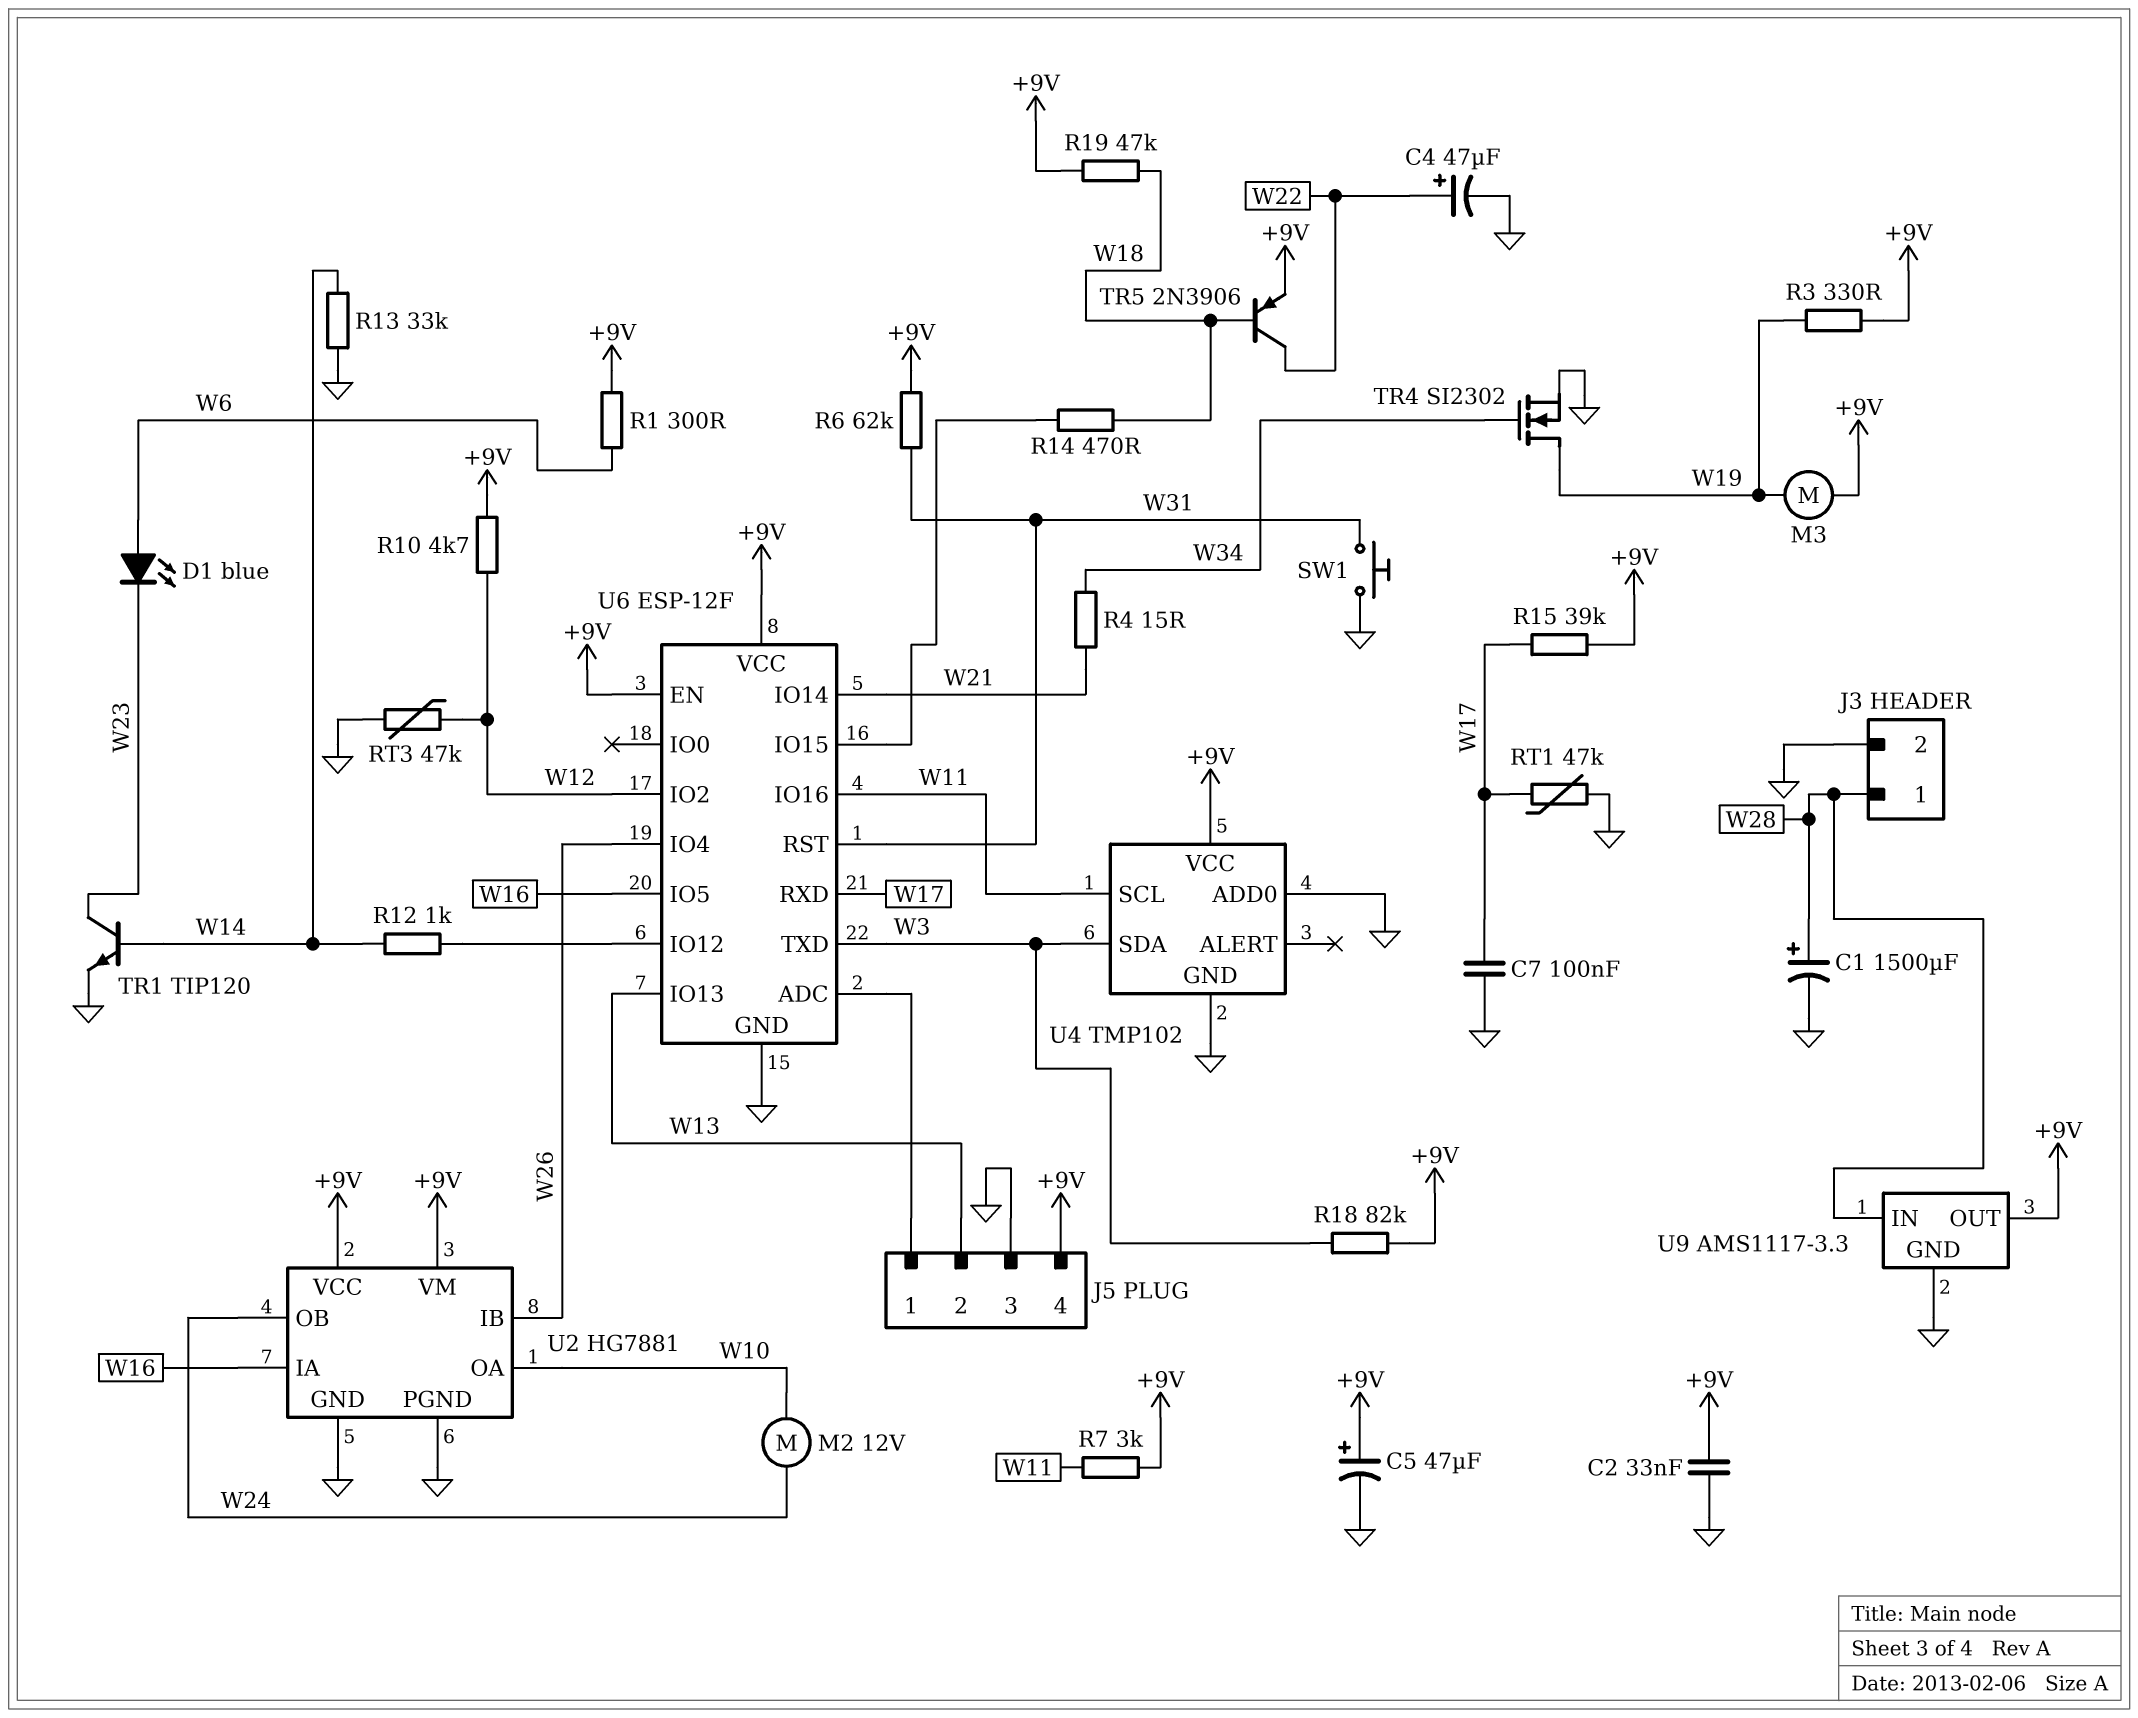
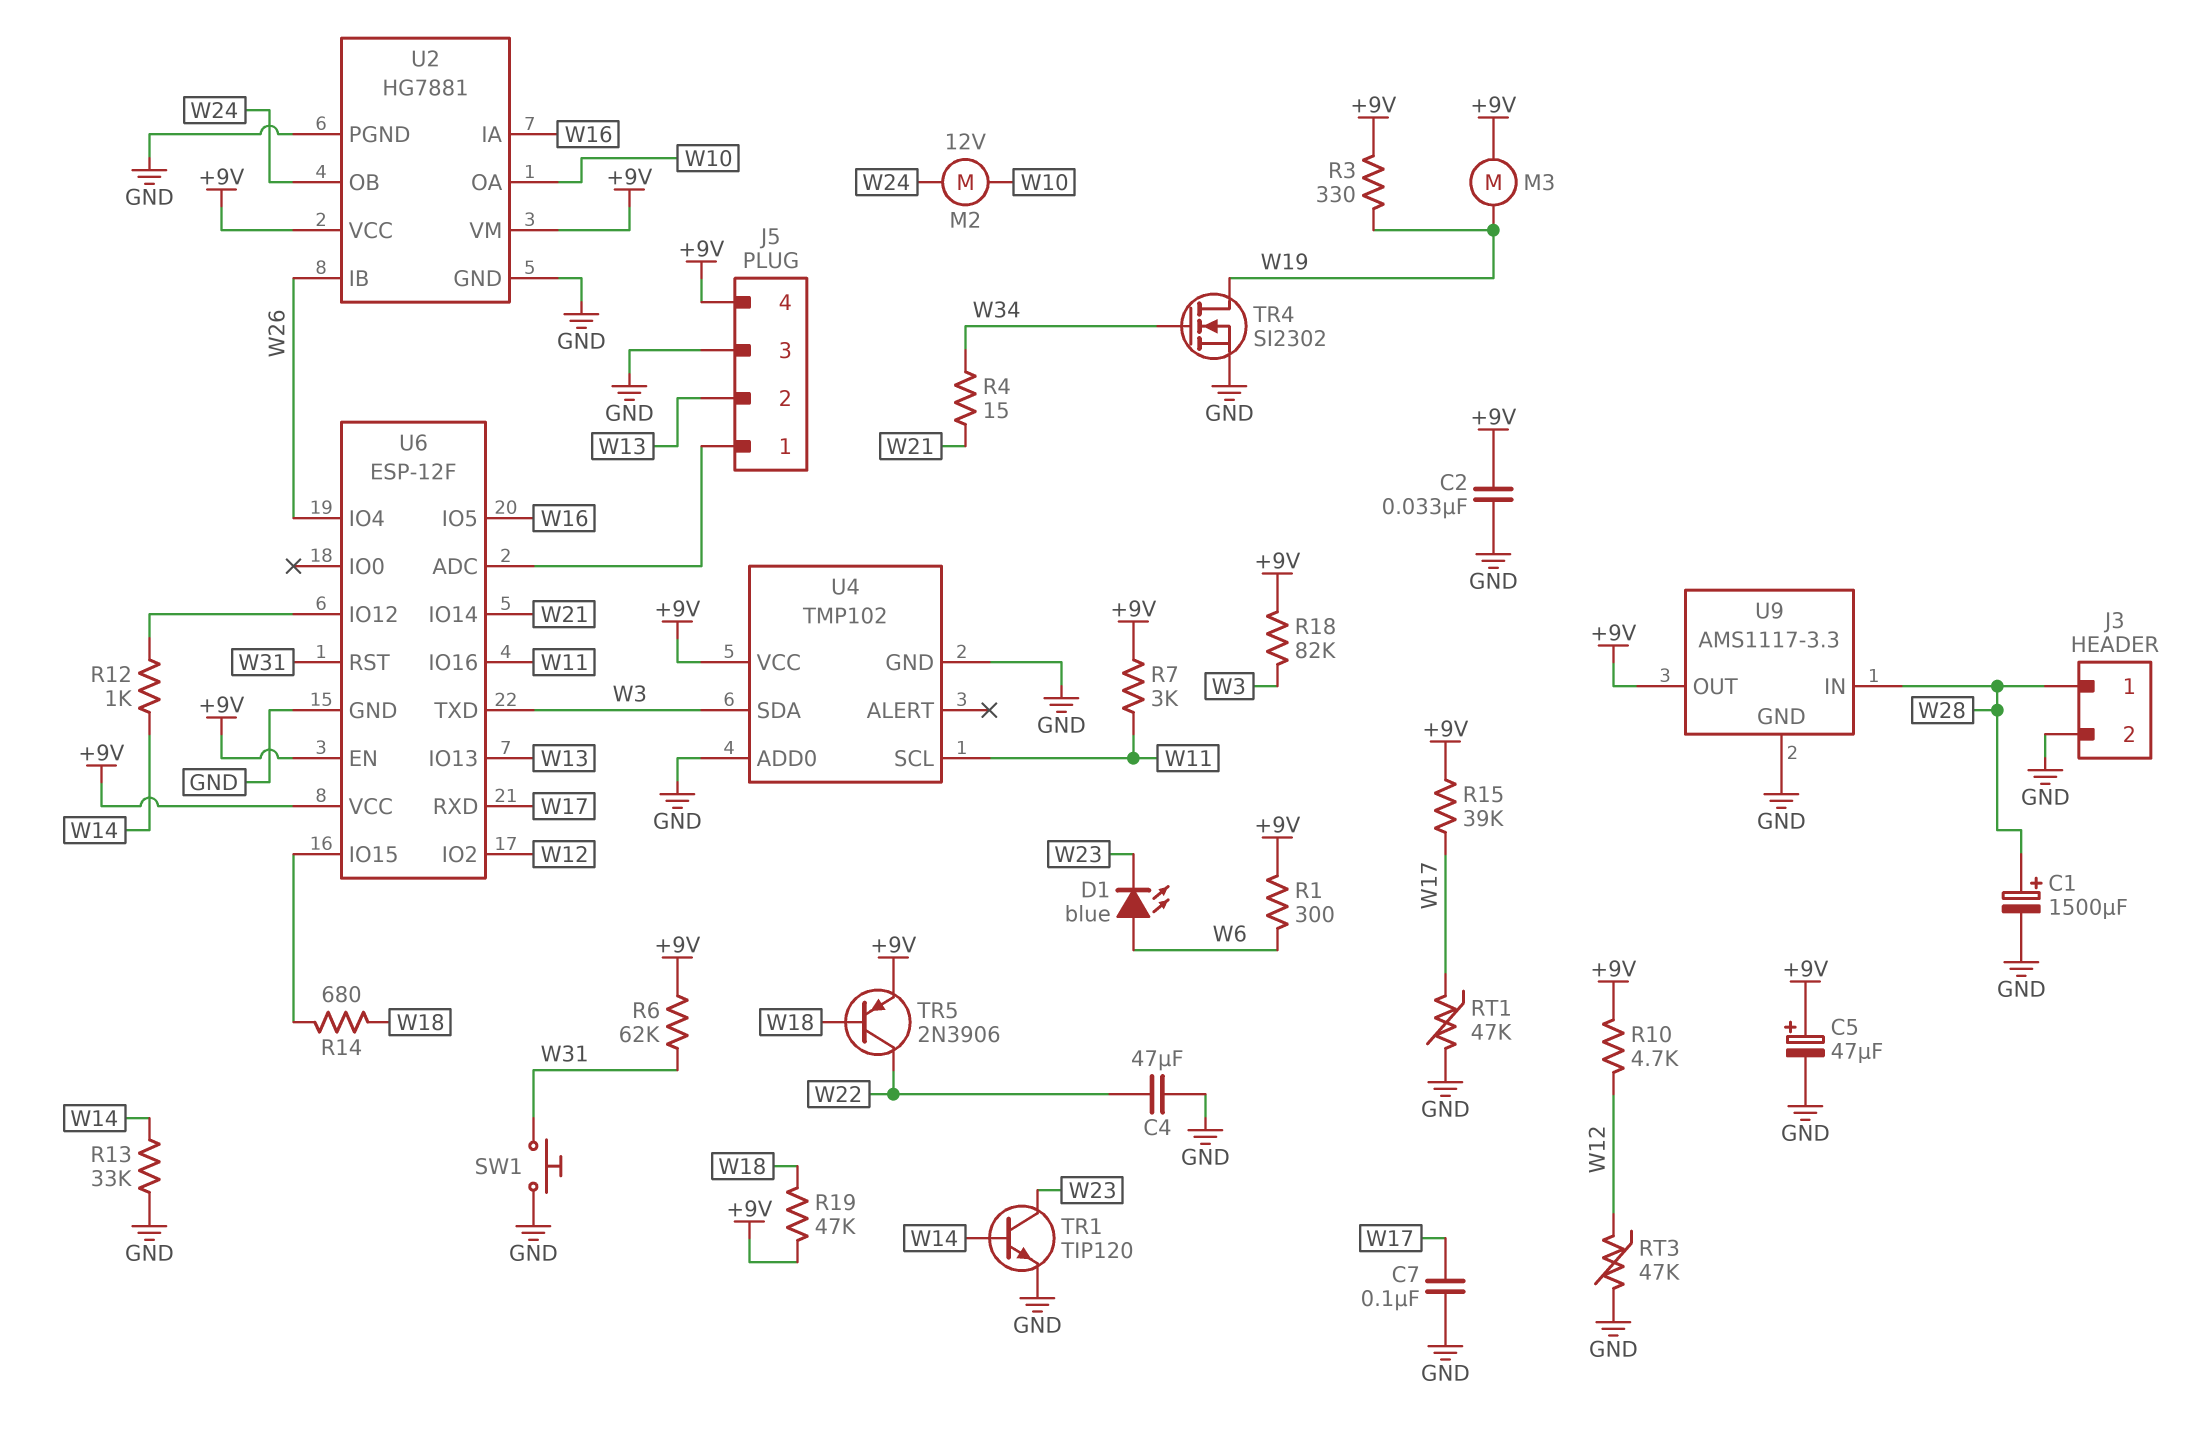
C4: 47uF (plus W22, minus GND) -> 47uF (GND, W22)
R14: 470 (U6/IO15, W18) -> 680 (U6/IO15, W18)

